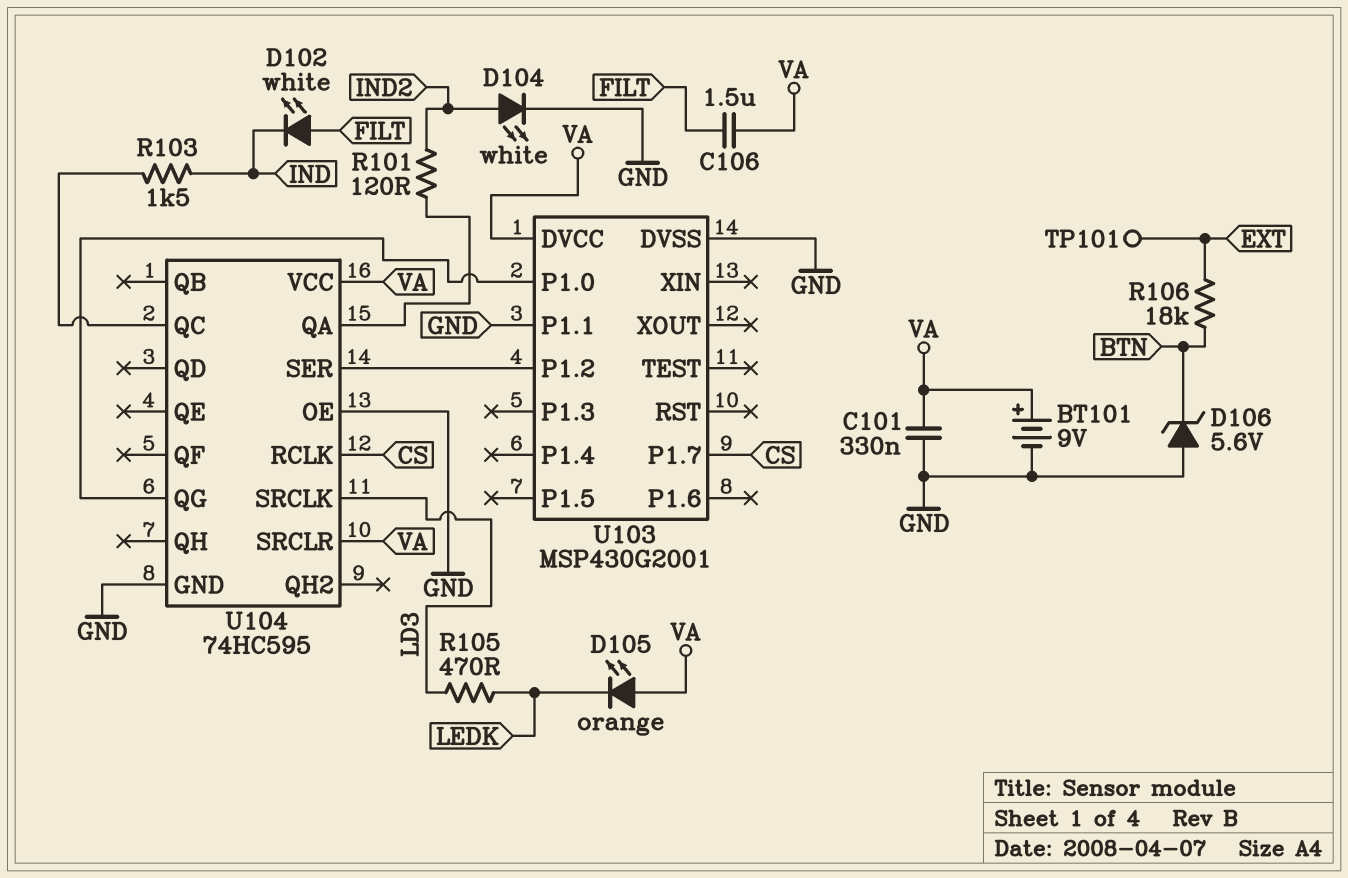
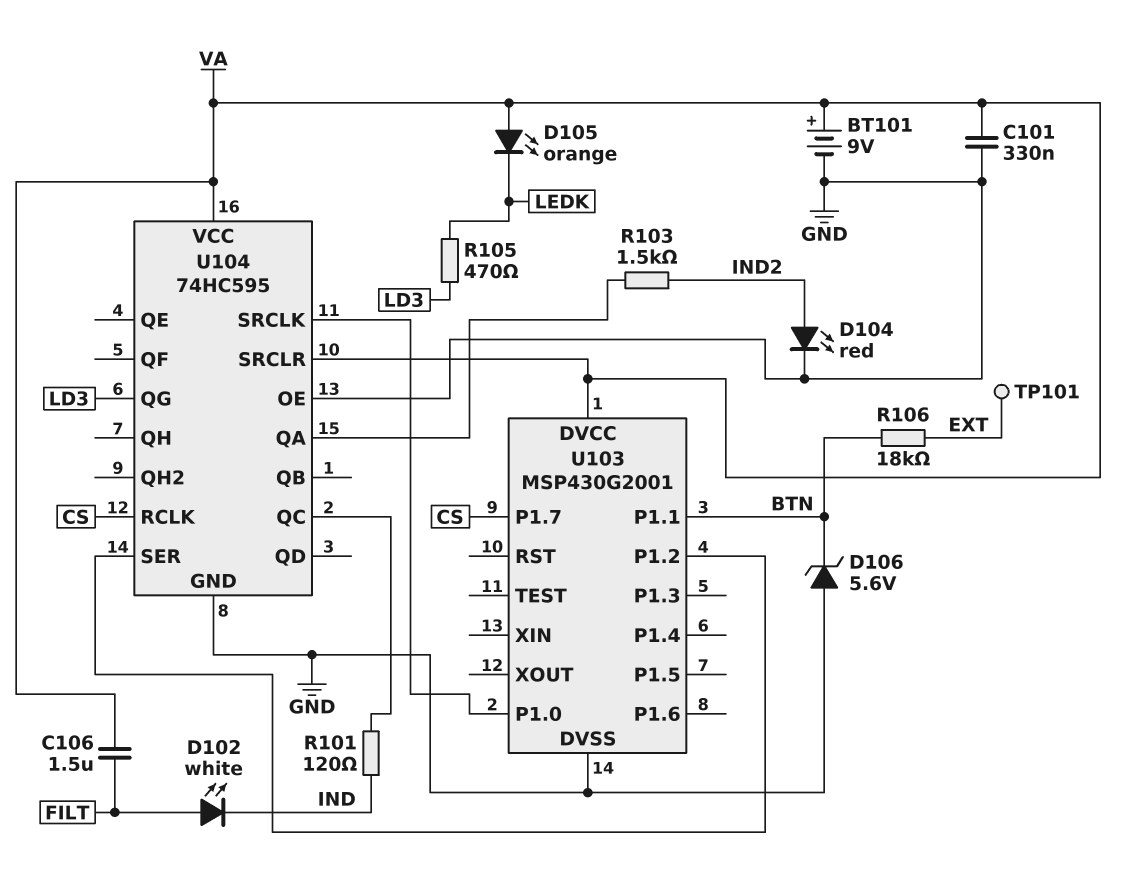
D104: LED white (A IND2, K GND) -> LED red (A IND2, K GND)
R101: 120 (IND2, U104/QA) -> 120 (IND, U104/QC)
R103: 1.5k (IND, U104/QC) -> 1.5k (IND2, U104/QA)
U103 pin P1.1: GND -> BTN
U104 pin QG: U103/P1.0 -> LD3
U104 pin SRCLK: LD3 -> U103/P1.0

